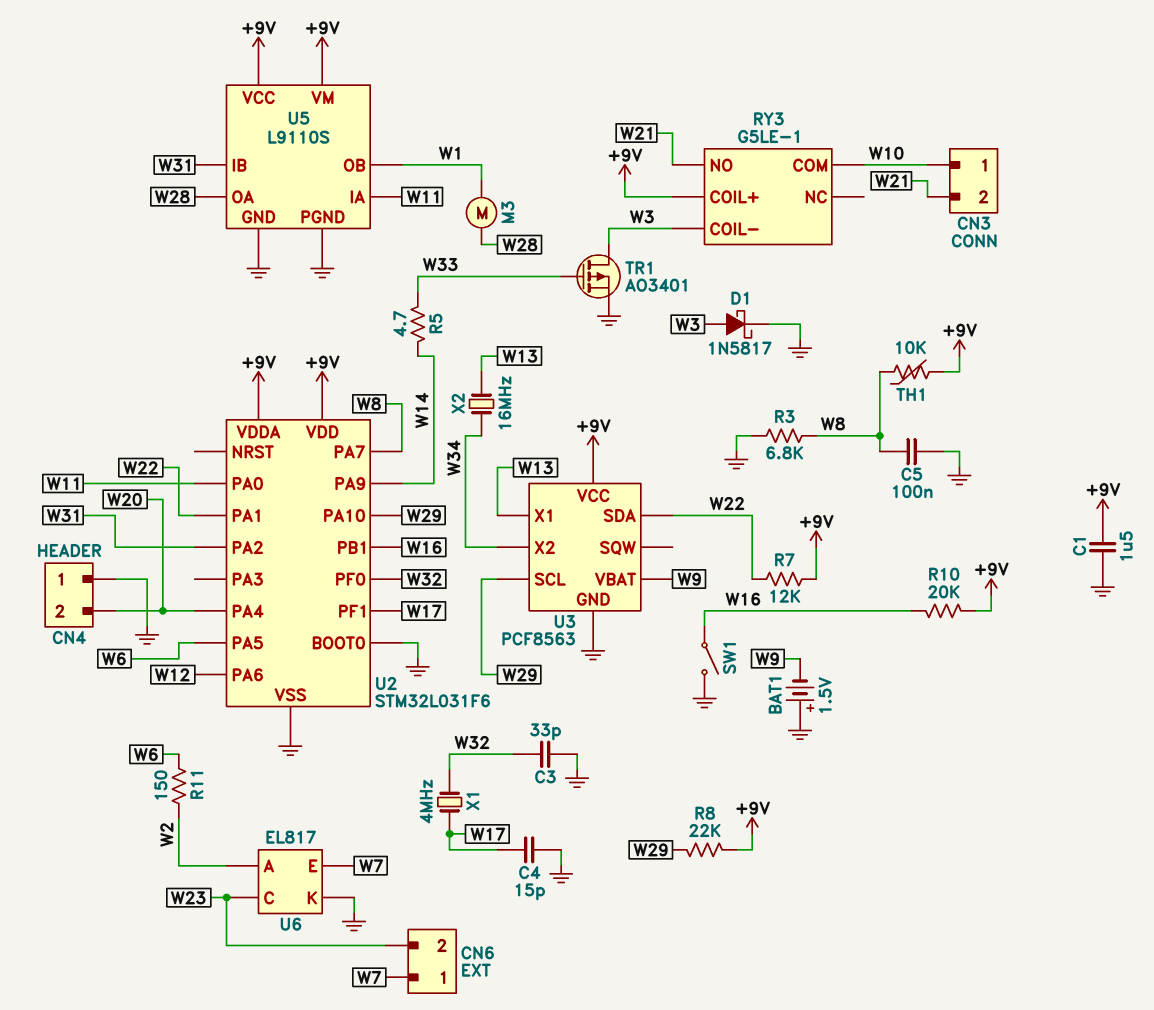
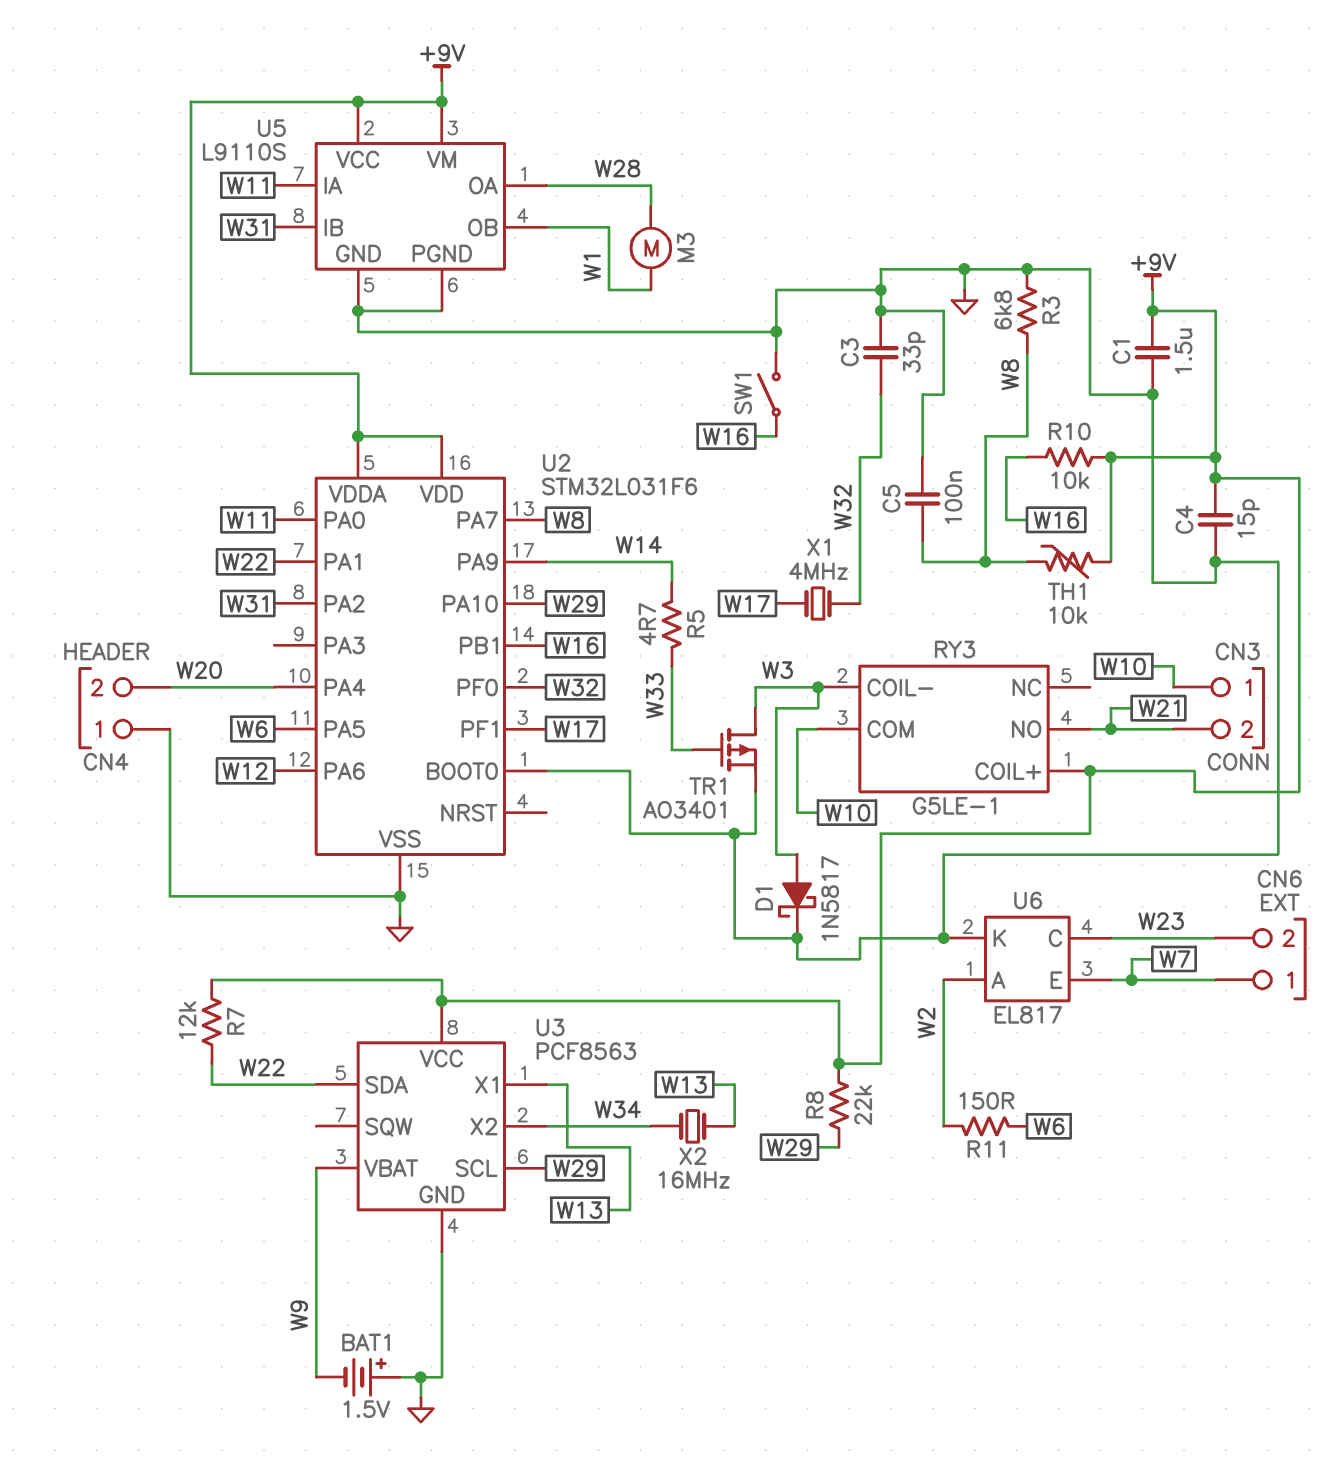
C4: 15pF (GND, W17) -> 15pF (+9V, GND)
R10: 20k (+9V, W16) -> 10k (+9V, W16)

